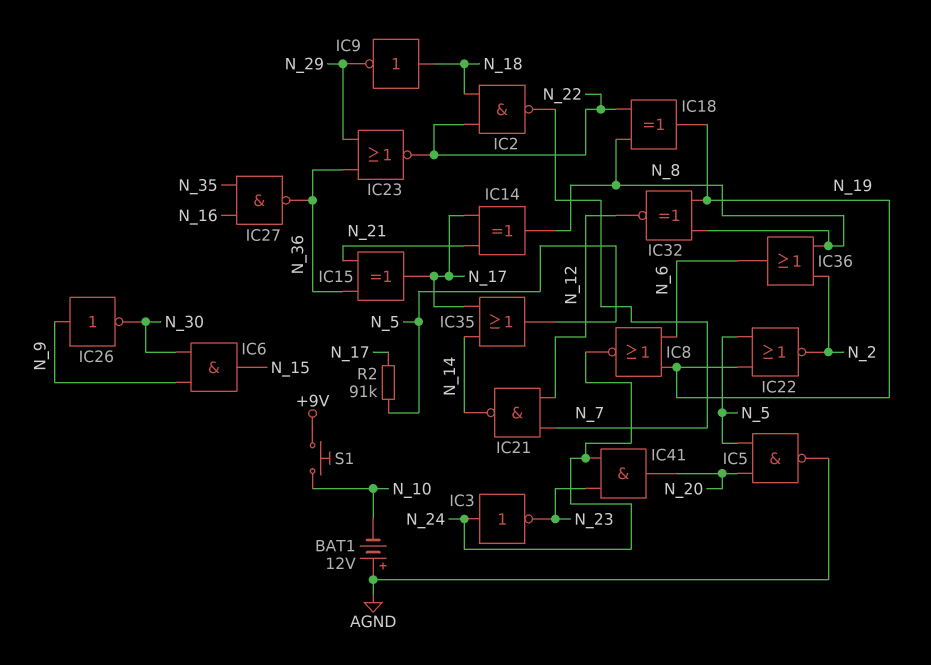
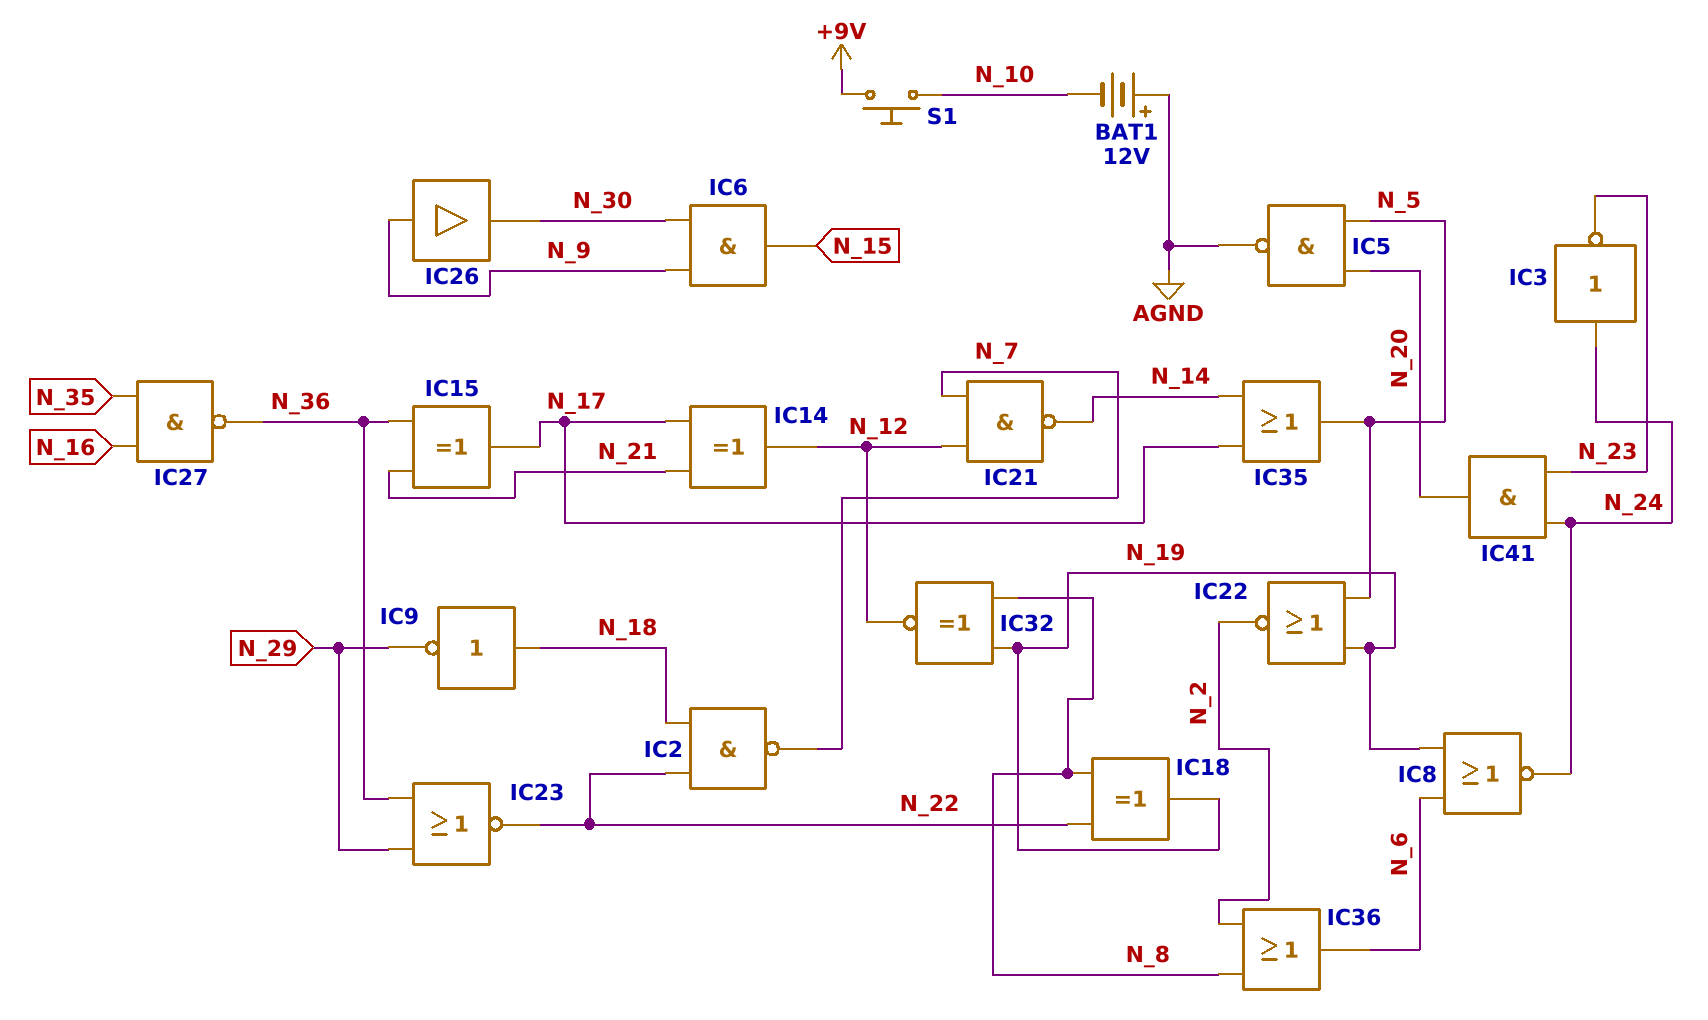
IC14: XOR (in N_17, in N_21, out N_8) -> XOR (in N_17, in N_21, out N_12)
IC26: NOT (in N_9, out N_30) -> buffer (in N_9, out N_30)
R2: 91k (N_5, N_17) -> none

